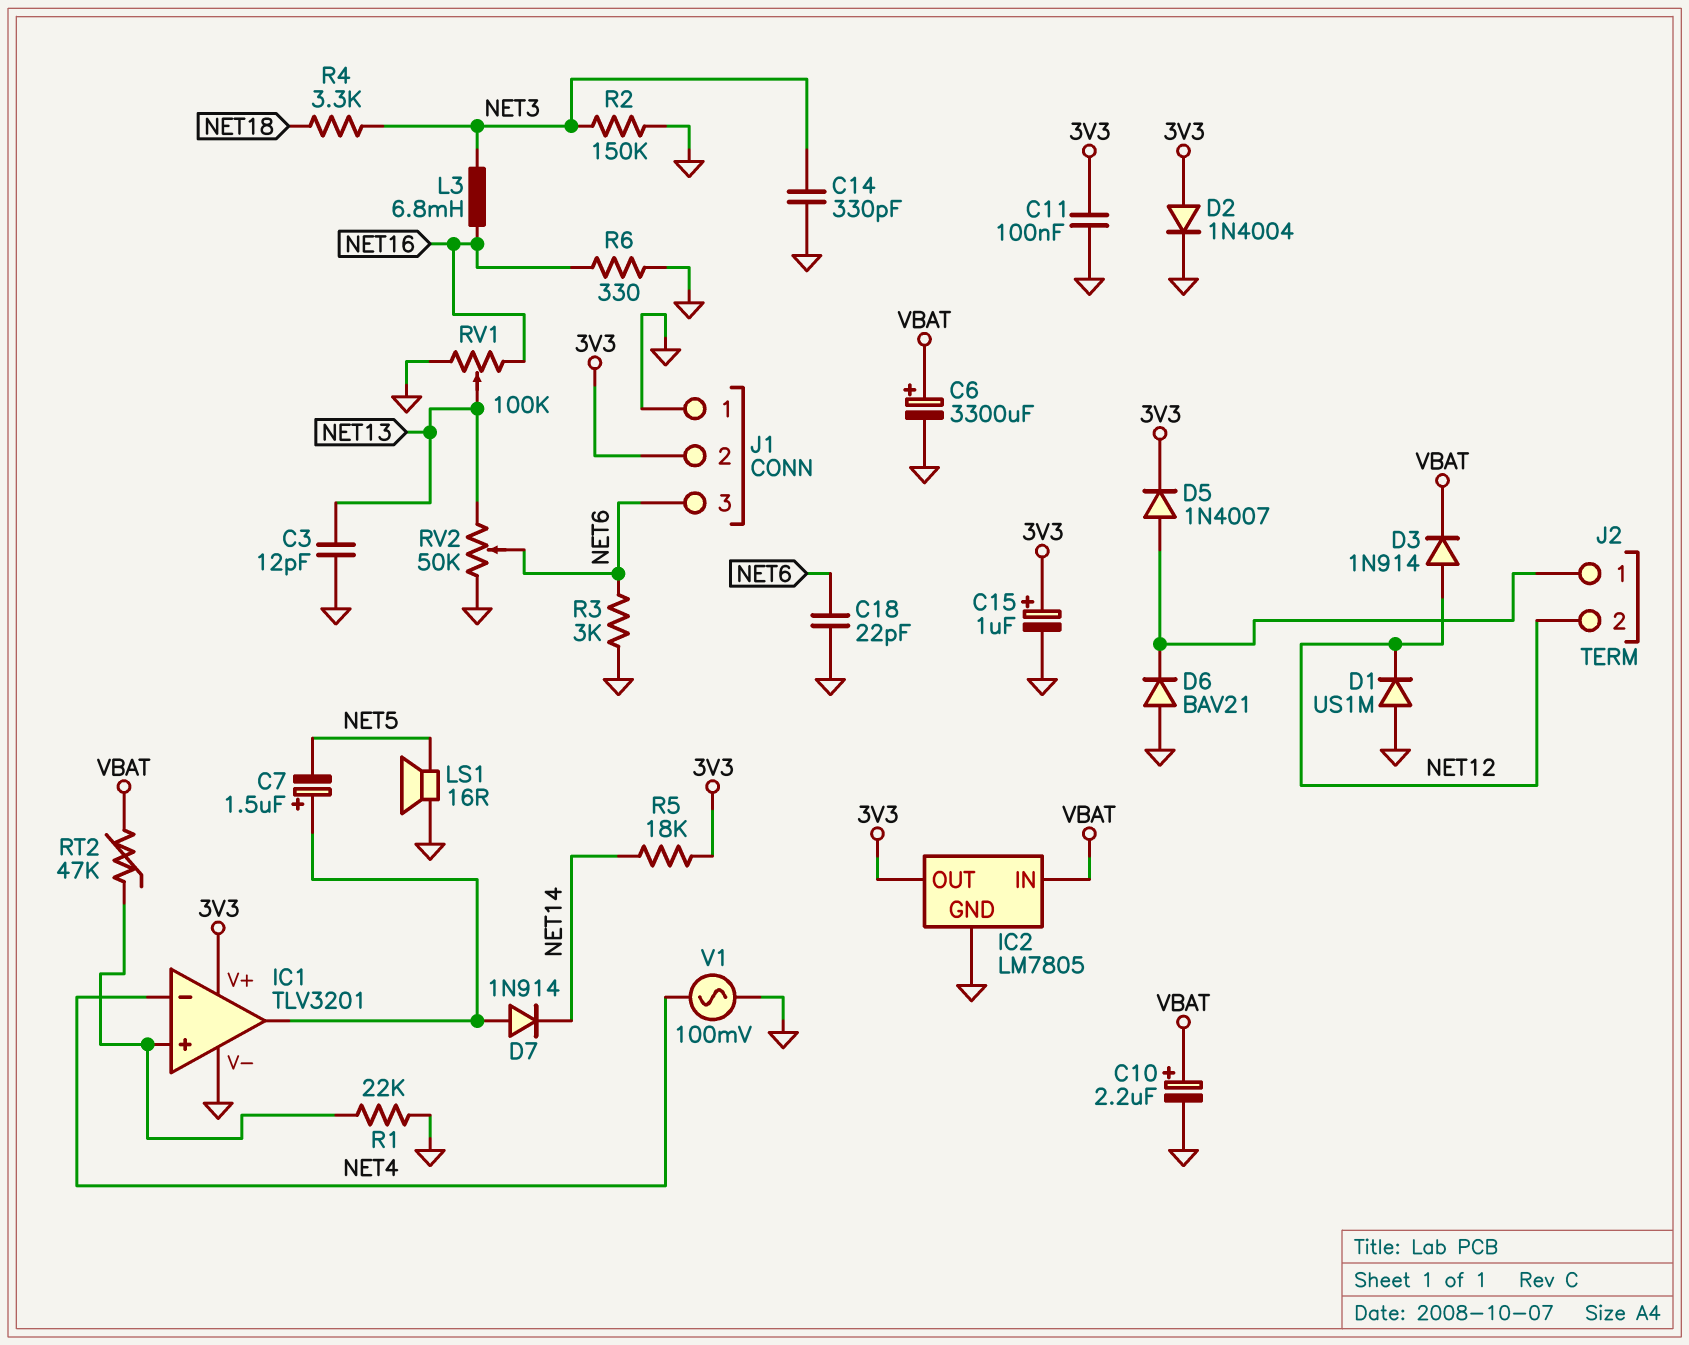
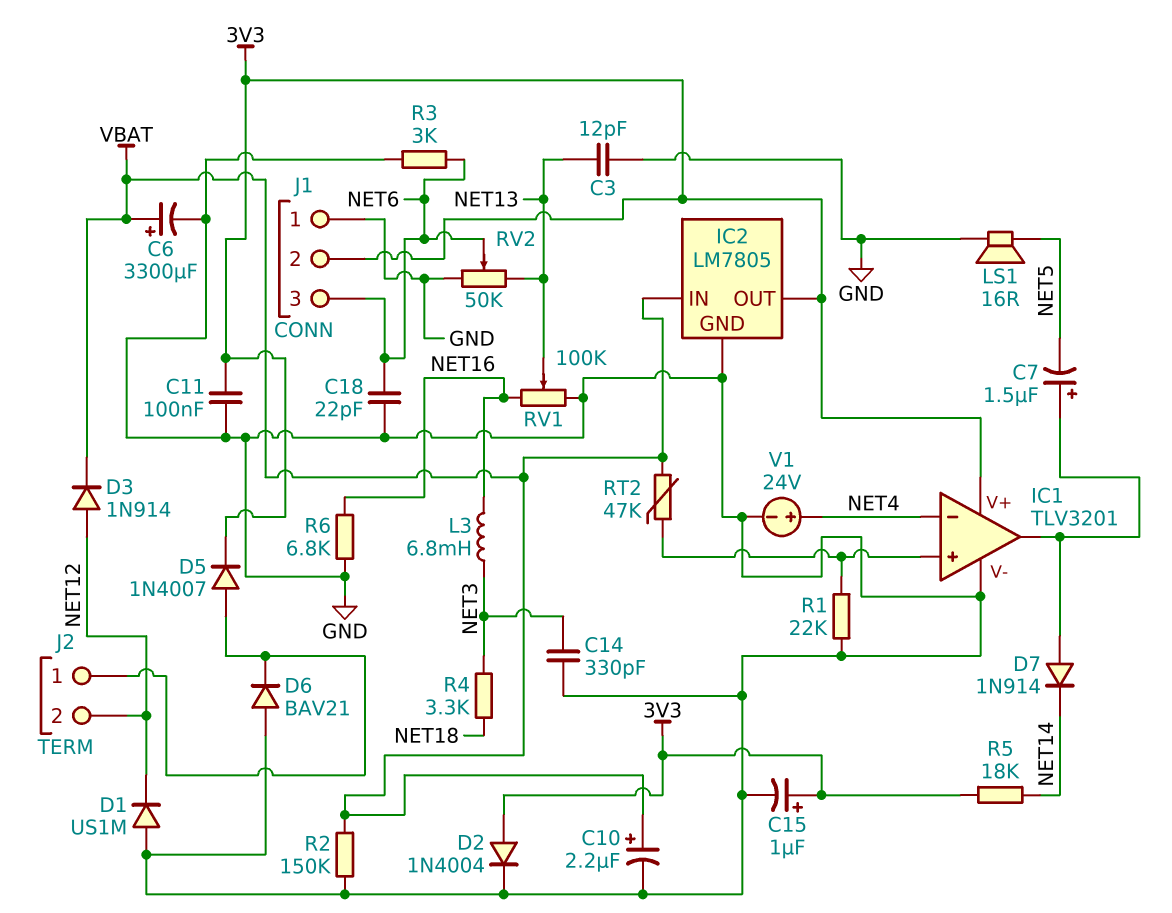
R2: 150k (GND, NET3) -> 150k (GND, VBAT)
R6: 330 (GND, NET16) -> 6.8k (GND, NET16)
V1: AC 100mV (GND, NET4) -> 24V (plus NET4, minus GND)

